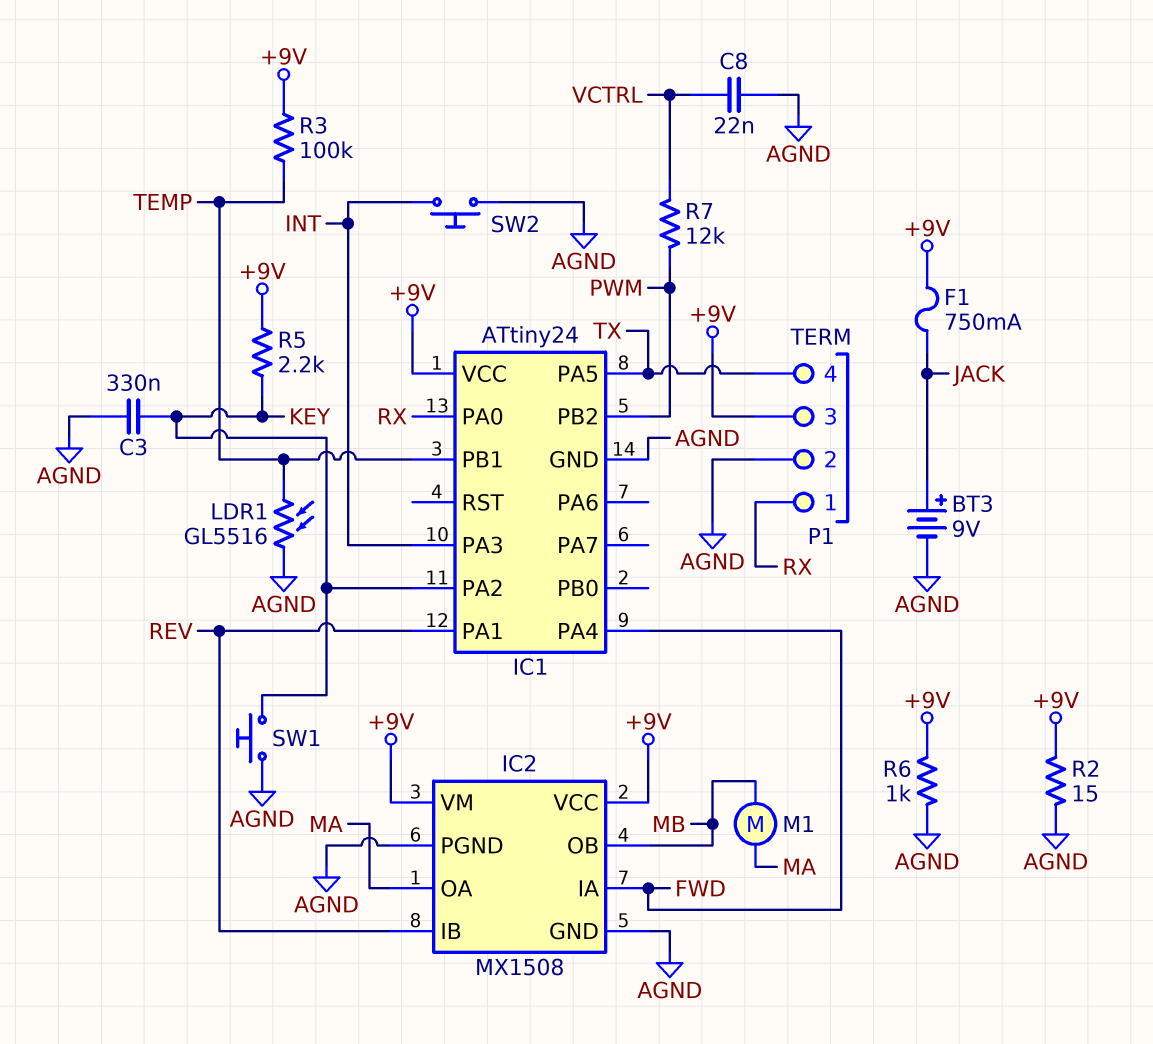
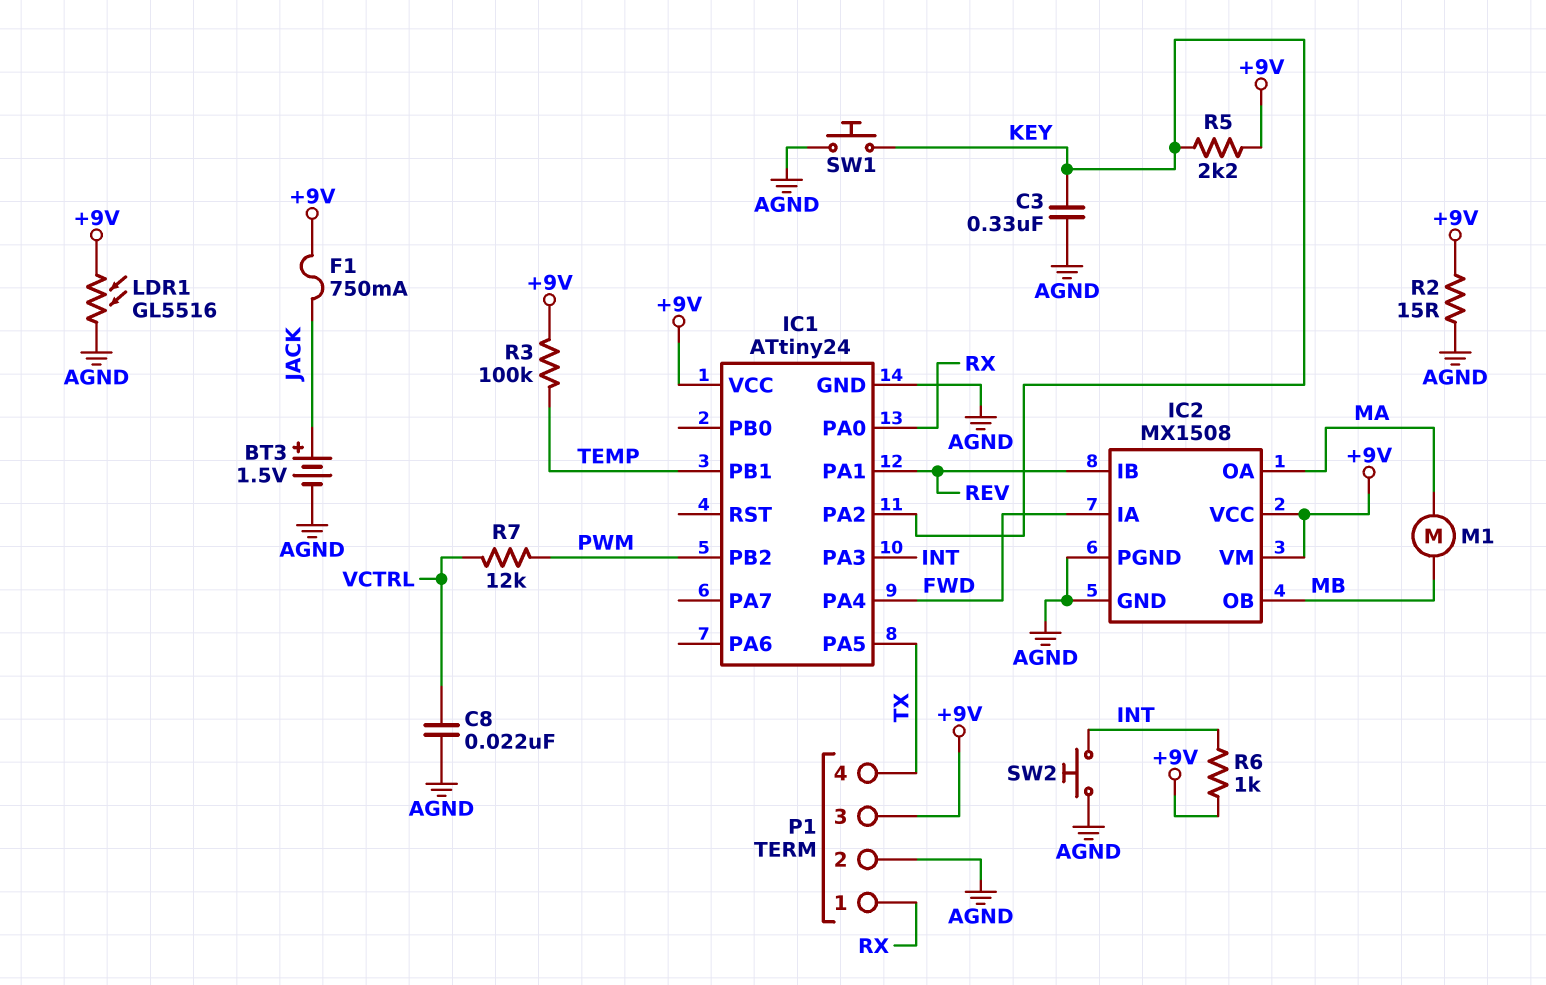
BT3: 9V (plus JACK, minus AGND) -> 1.5V (plus JACK, minus AGND)
LDR1: GL5516 (AGND, TEMP) -> GL5516 (+9V, AGND)
R6: 1k (+9V, AGND) -> 1k (+9V, INT)

